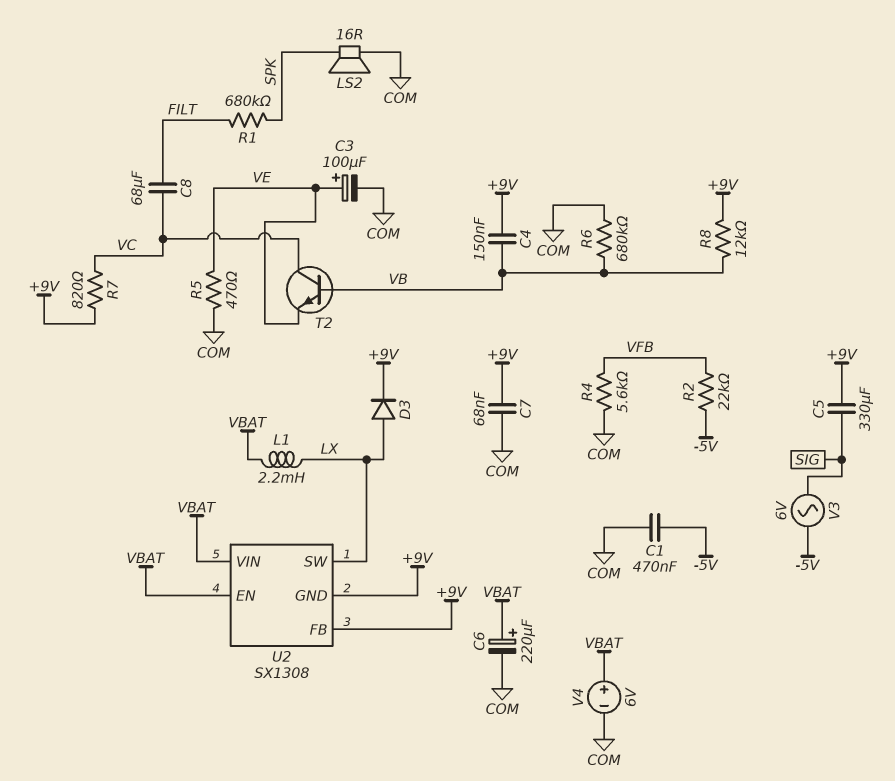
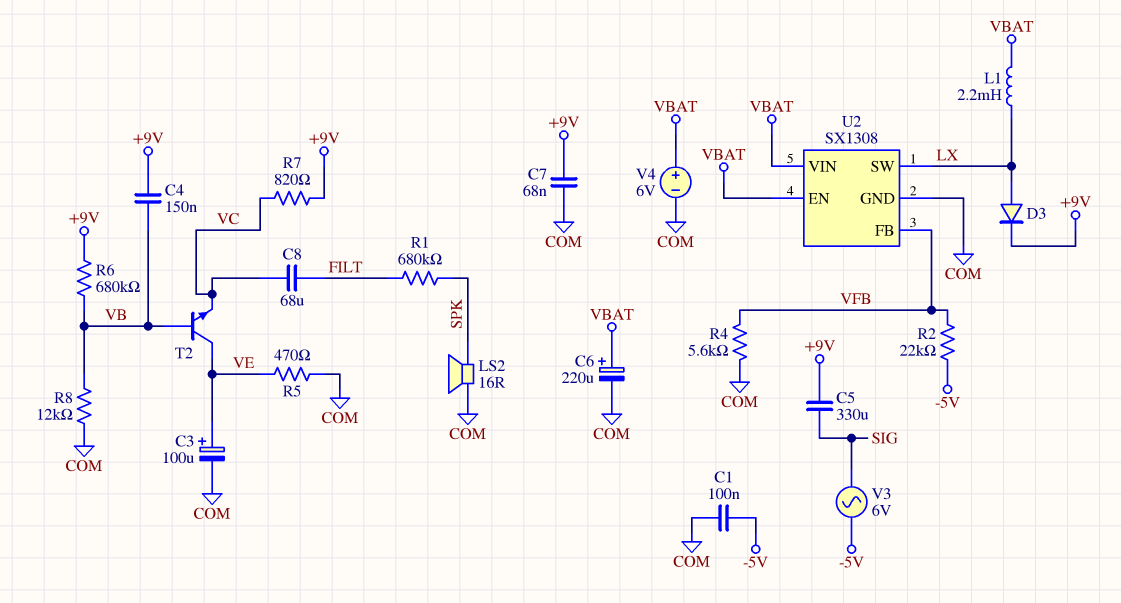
C1: 470nF (-5V, COM) -> 100nF (-5V, COM)
R6: 680k (COM, VB) -> 680k (+9V, VB)
R8: 12k (+9V, VB) -> 12k (COM, VB)
T2: NPN (B VB, C VC, E VE) -> NPN (B VB, C VE, E VC)
U2 pin FB: +9V -> VFB
U2 pin GND: +9V -> COM

